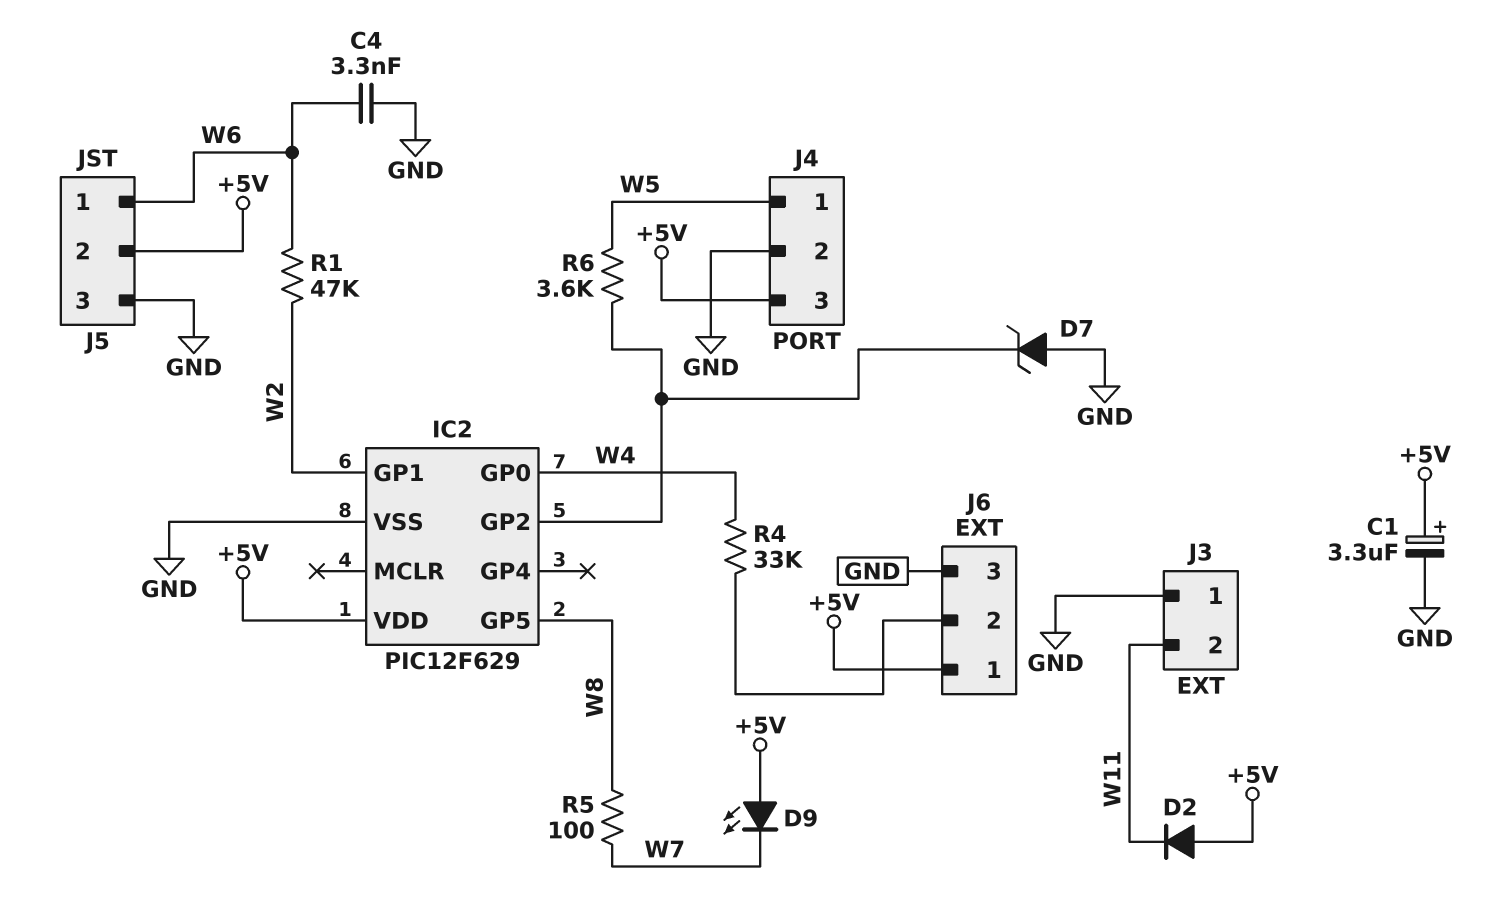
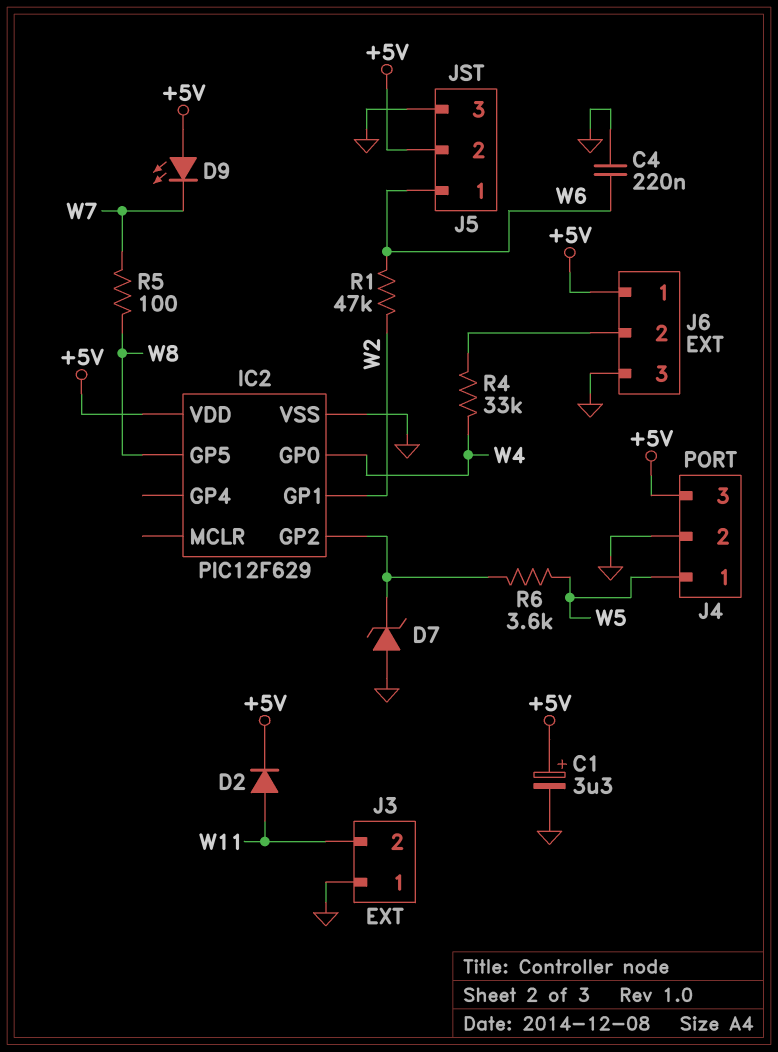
C4: 3.3nF (GND, W6) -> 220nF (GND, W6)
D2: diode (A +5V, K W11) -> diode (A W11, K +5V)

